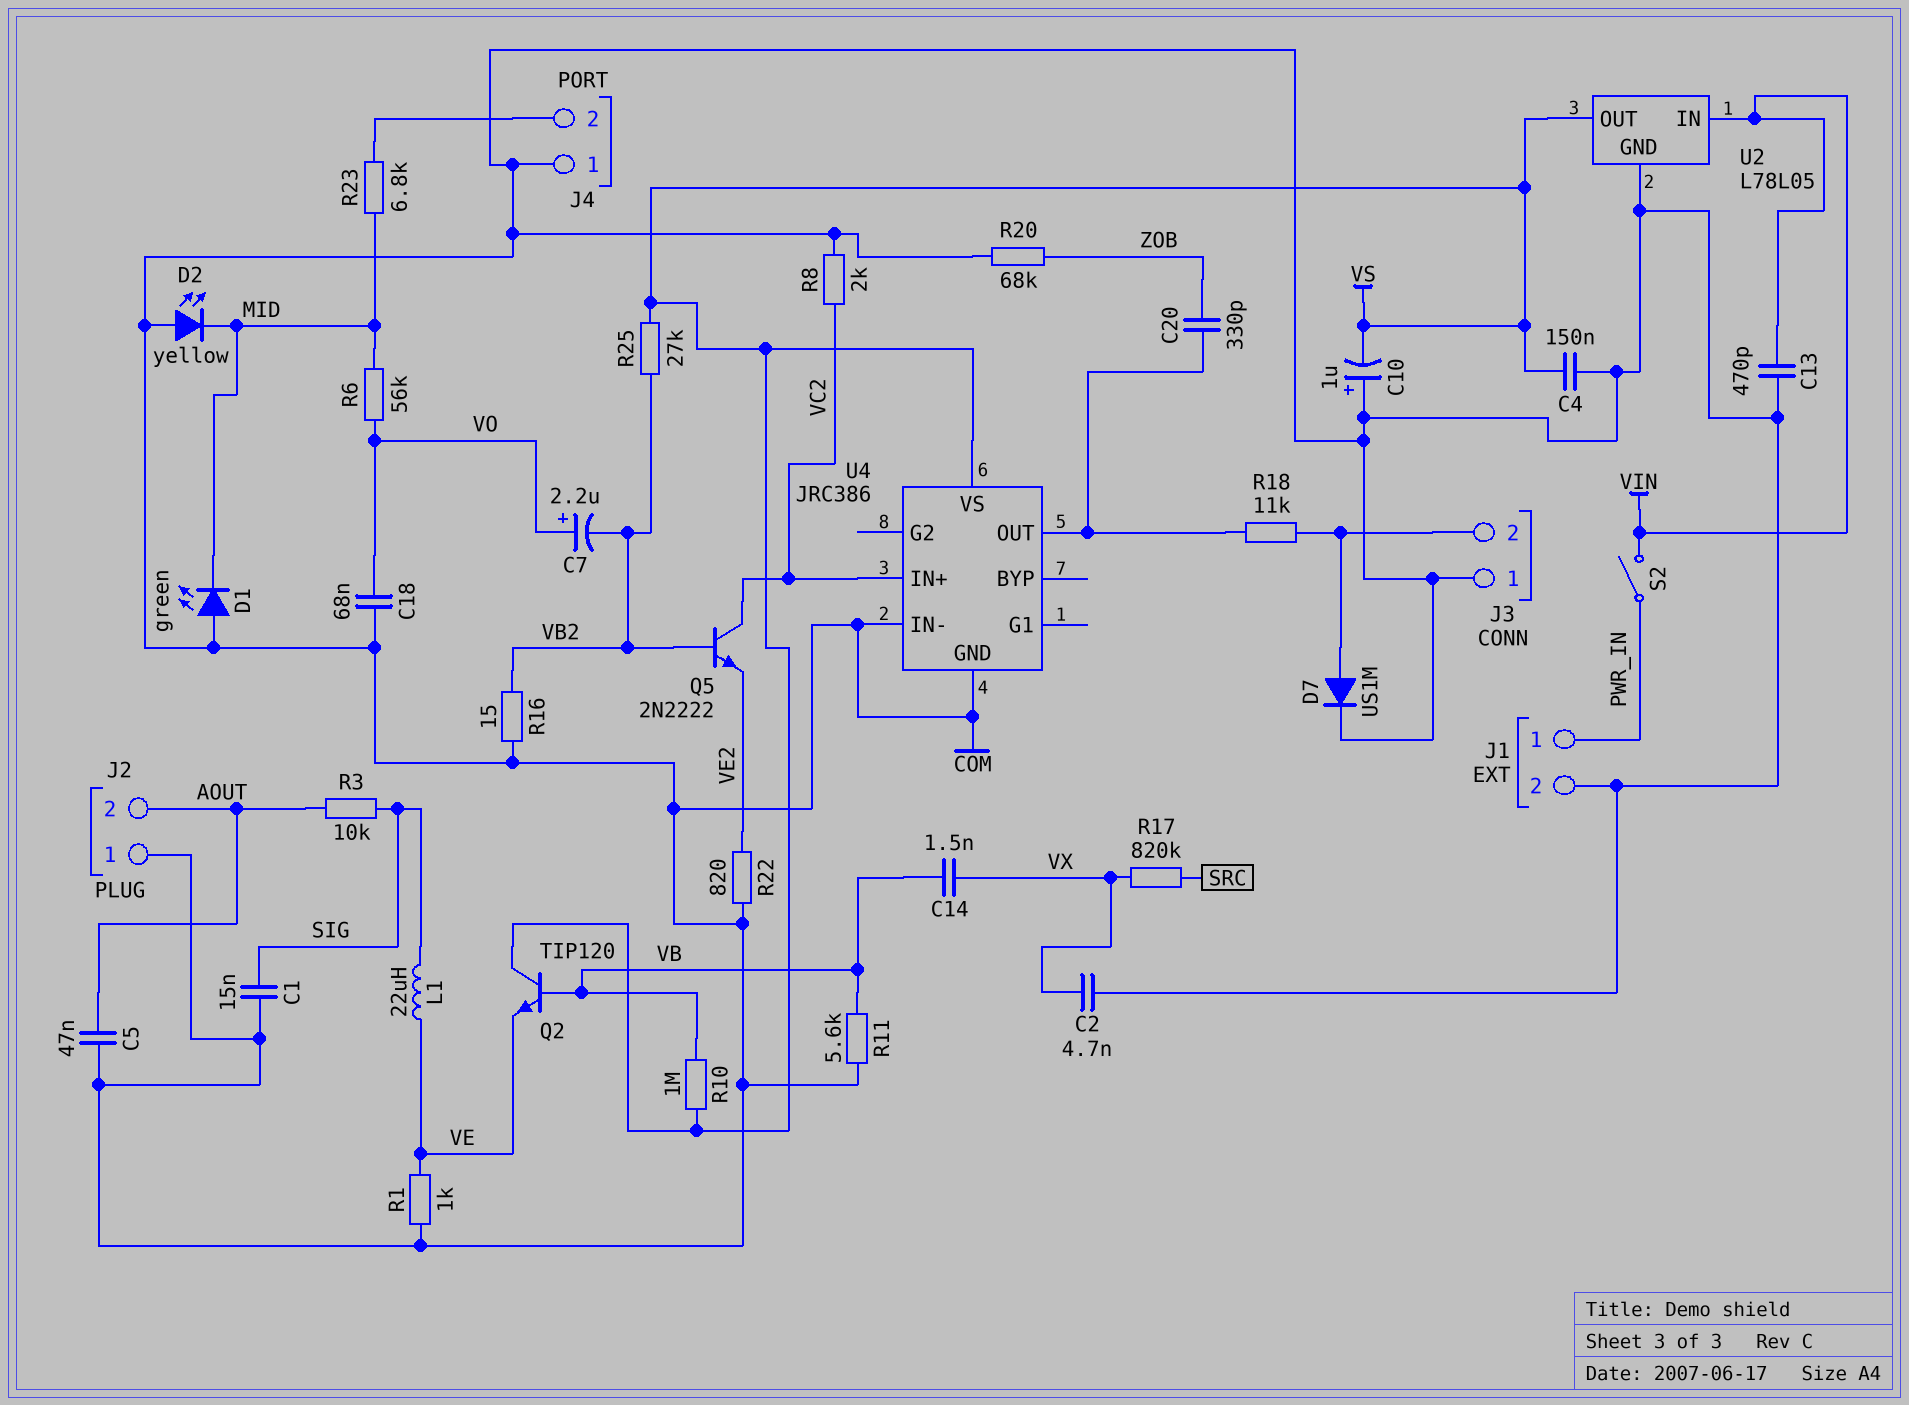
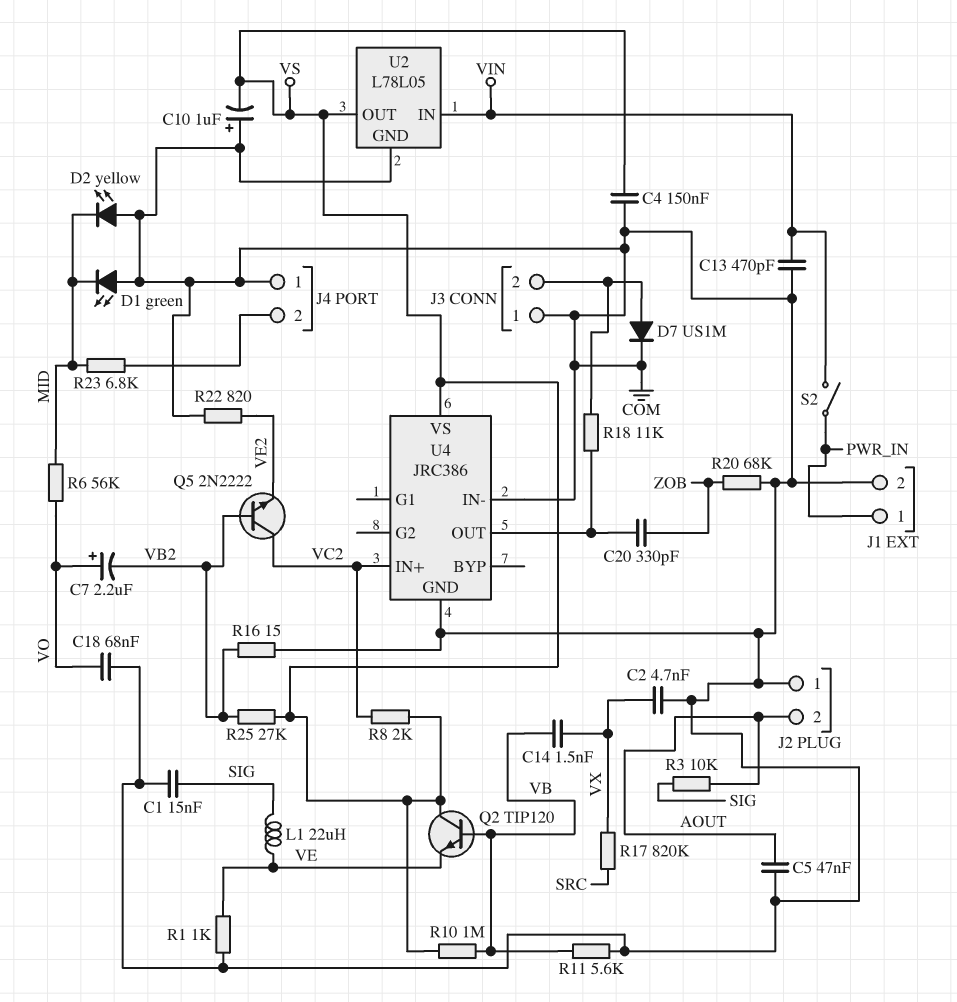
R8: 2k (COM, VC2) -> 2k (VC2, VS)

